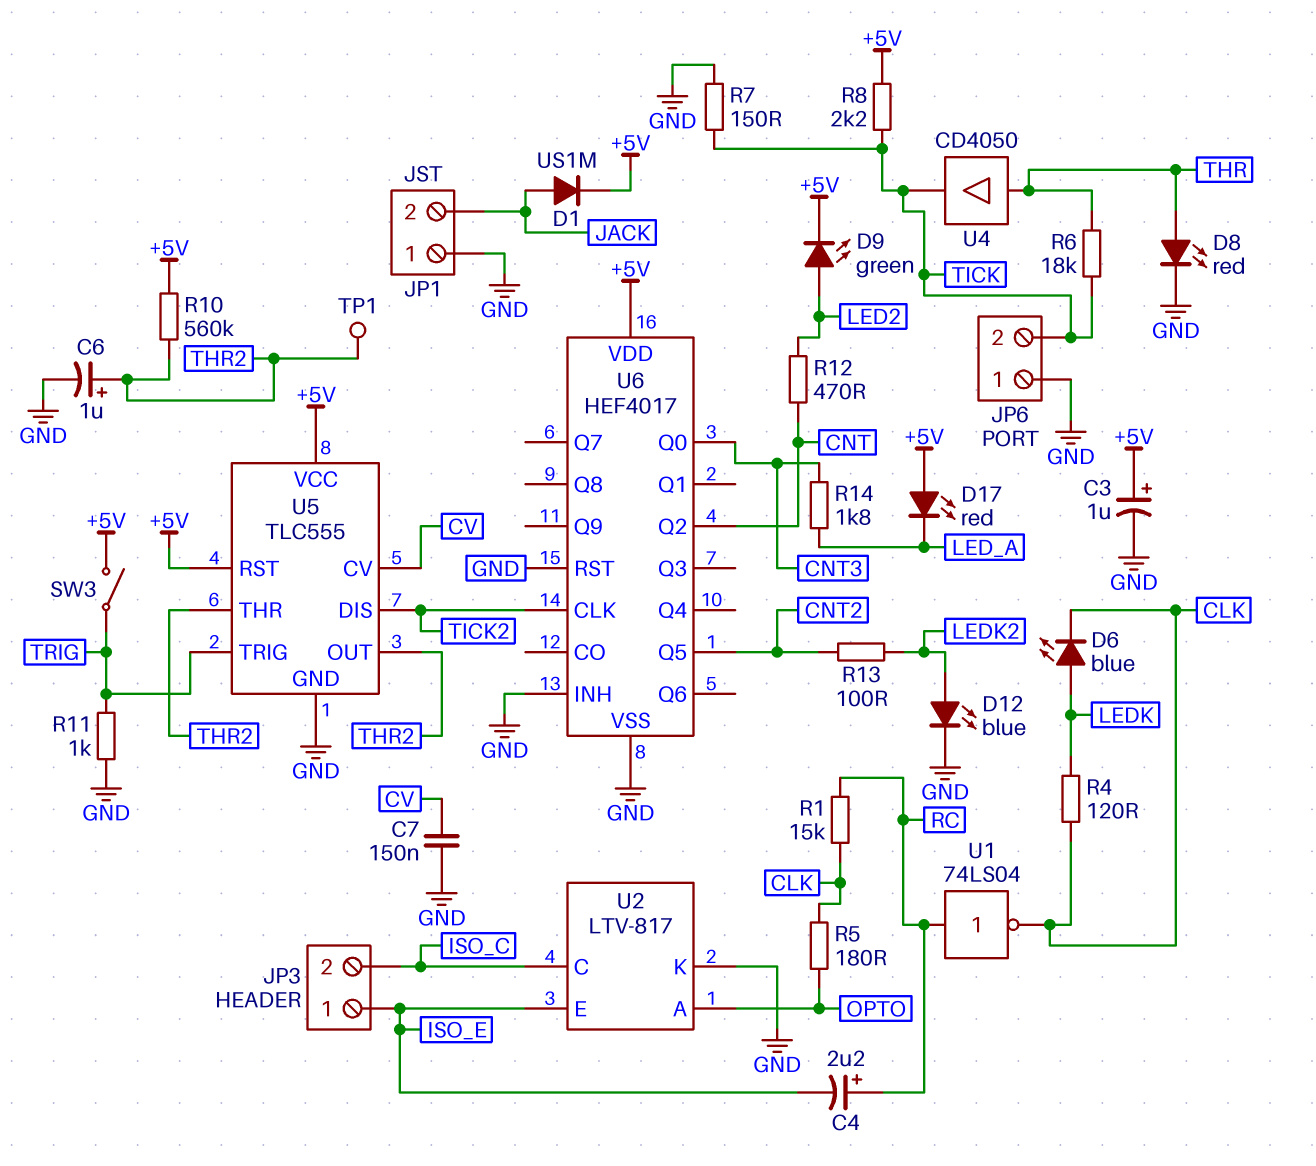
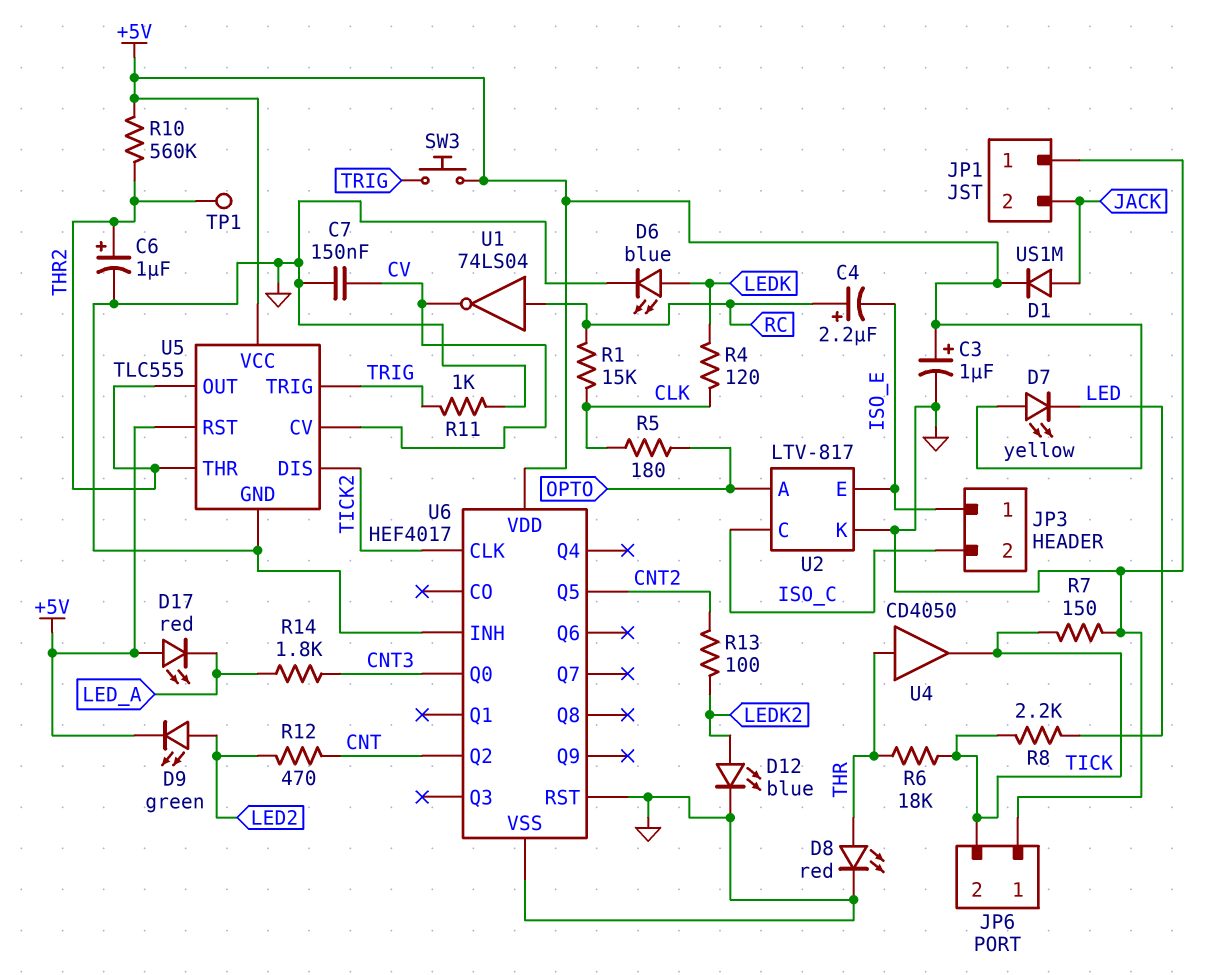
D6: LED blue (A LEDK, K CLK) -> LED blue (A LEDK, K GND)
D7: none -> LED yellow (A +5V, K LED)
R8: 2.2k (+5V, TICK) -> 2.2k (LED, TICK)
SW3: switch (+5V, TRIG) -> button (+5V, TRIG)
U1: NOT 74LS04 (in RC, out CLK) -> NOT 74LS04 (in RC, out CV)

